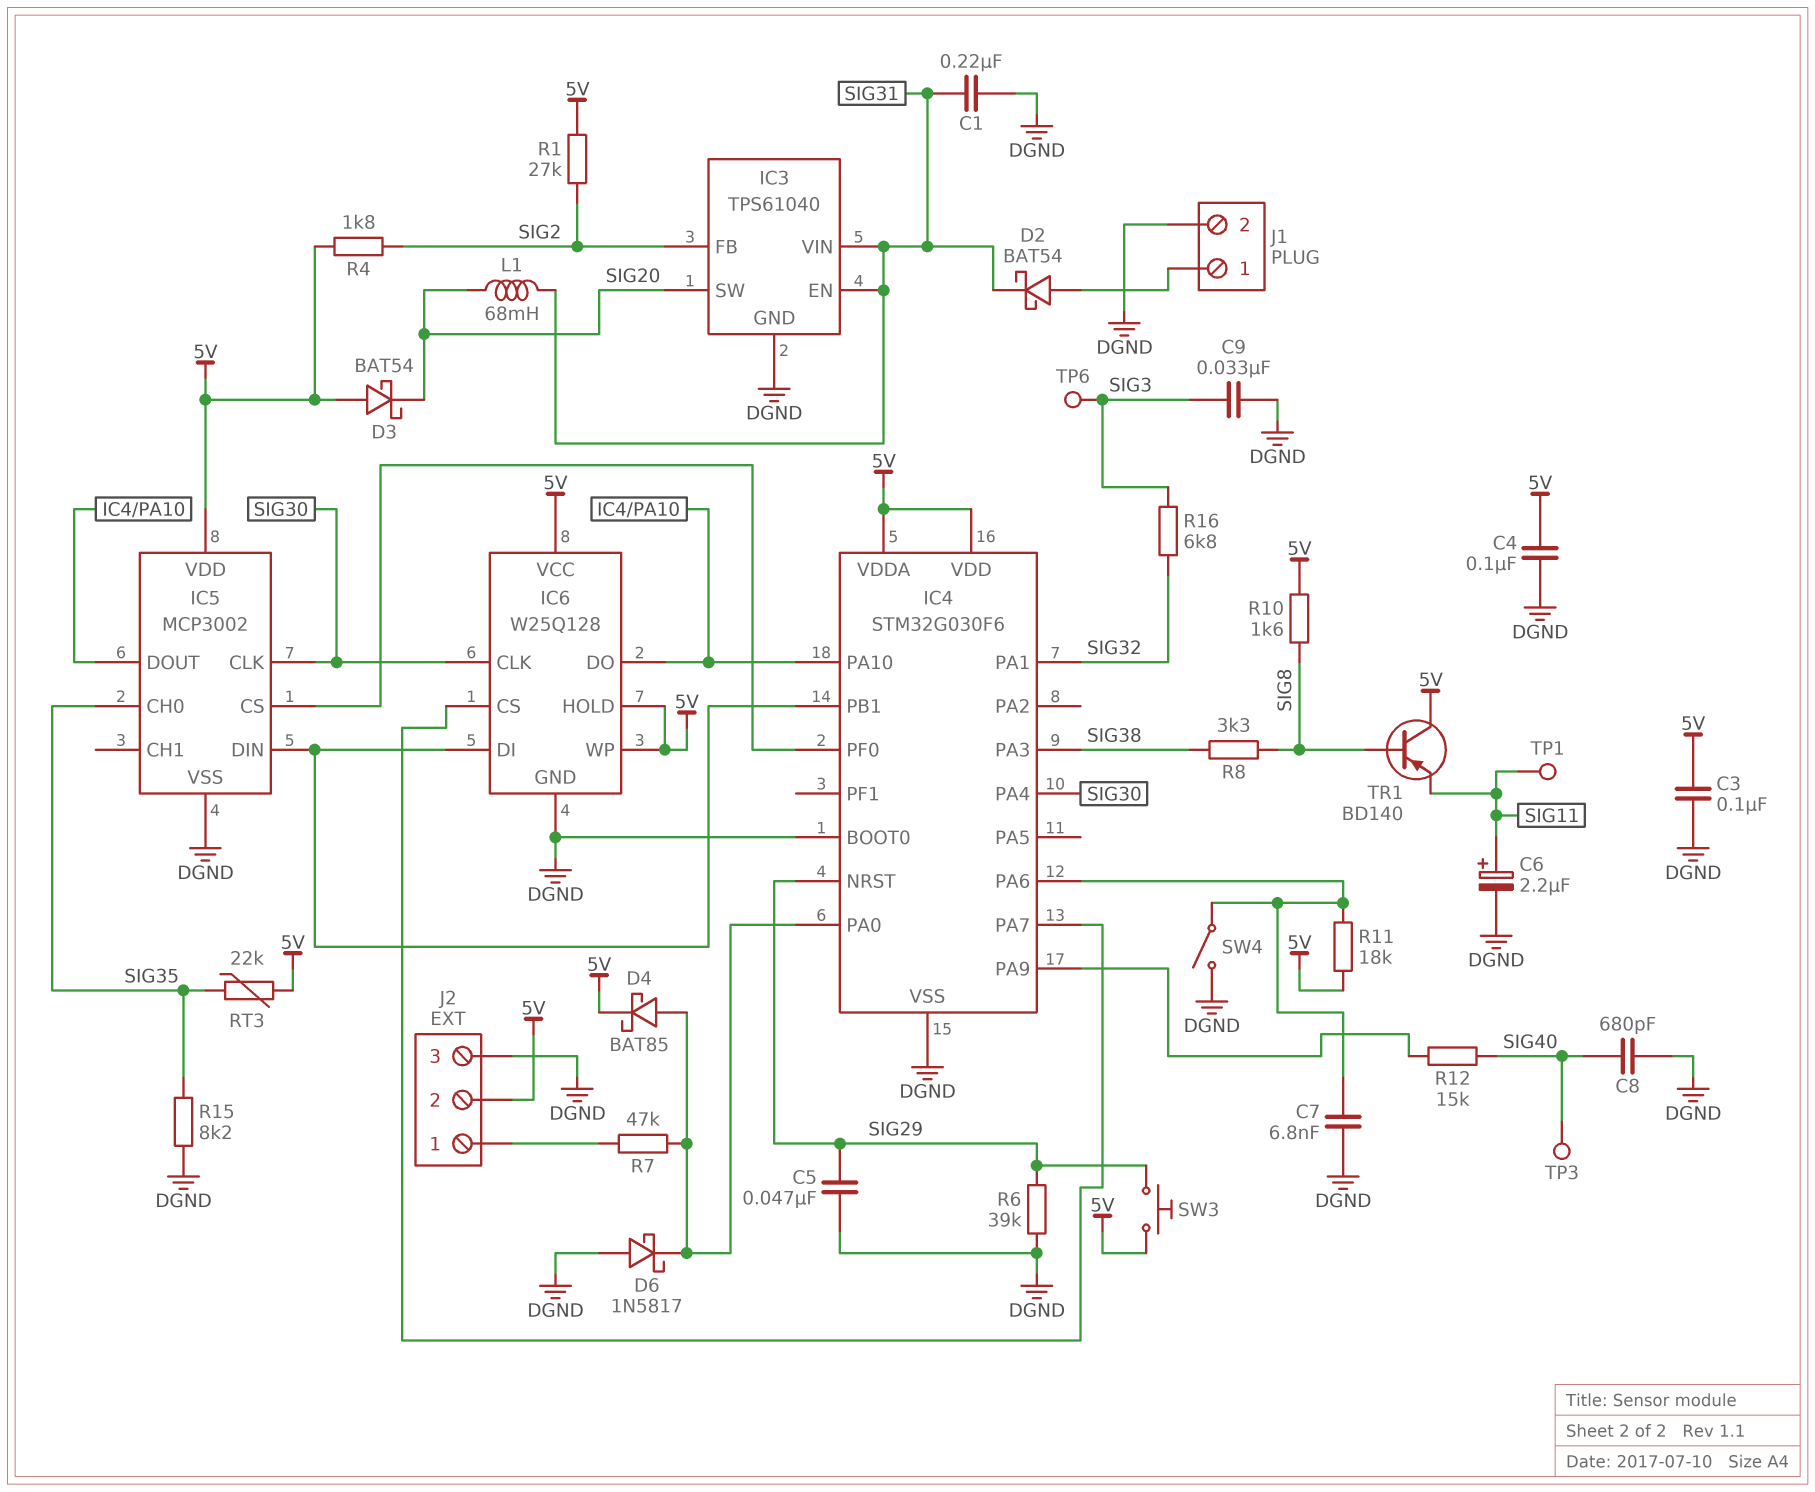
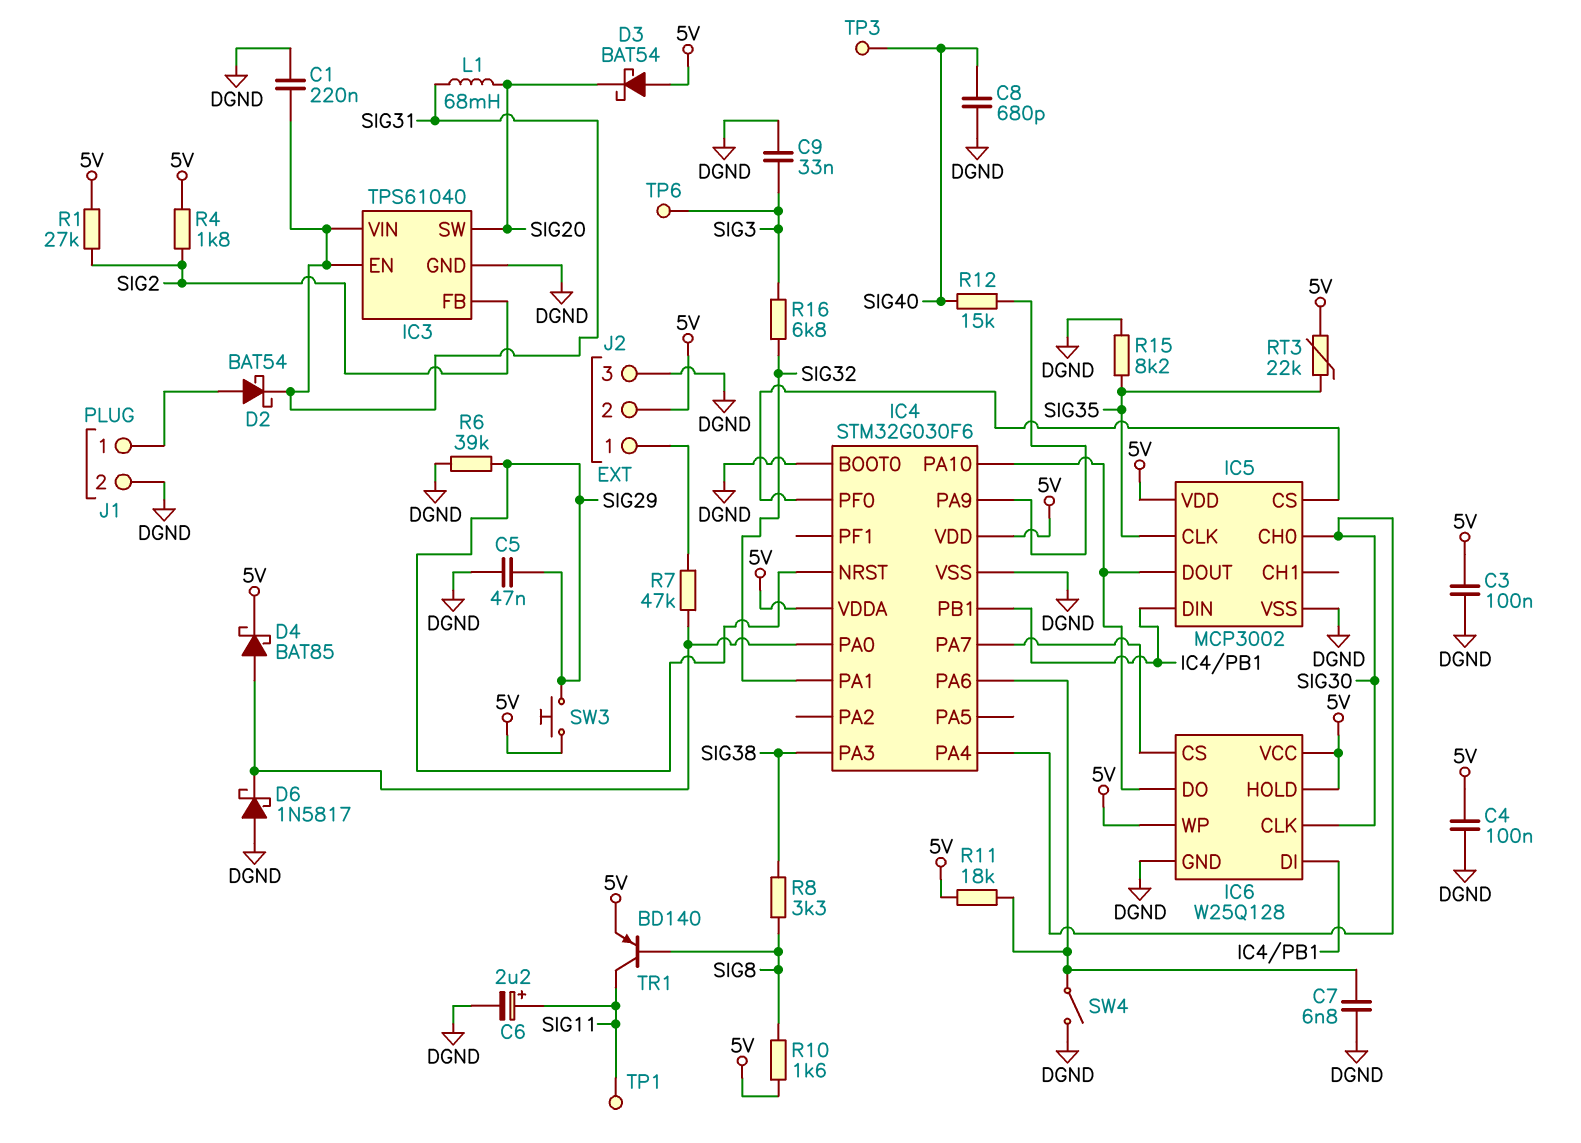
IC5 pin CH0: SIG35 -> SIG30
IC5 pin CLK: SIG30 -> SIG35
TR1: PNP BD140 (B SIG8, C 5V, E SIG11) -> PNP BD140 (B SIG8, C SIG11, E 5V)

